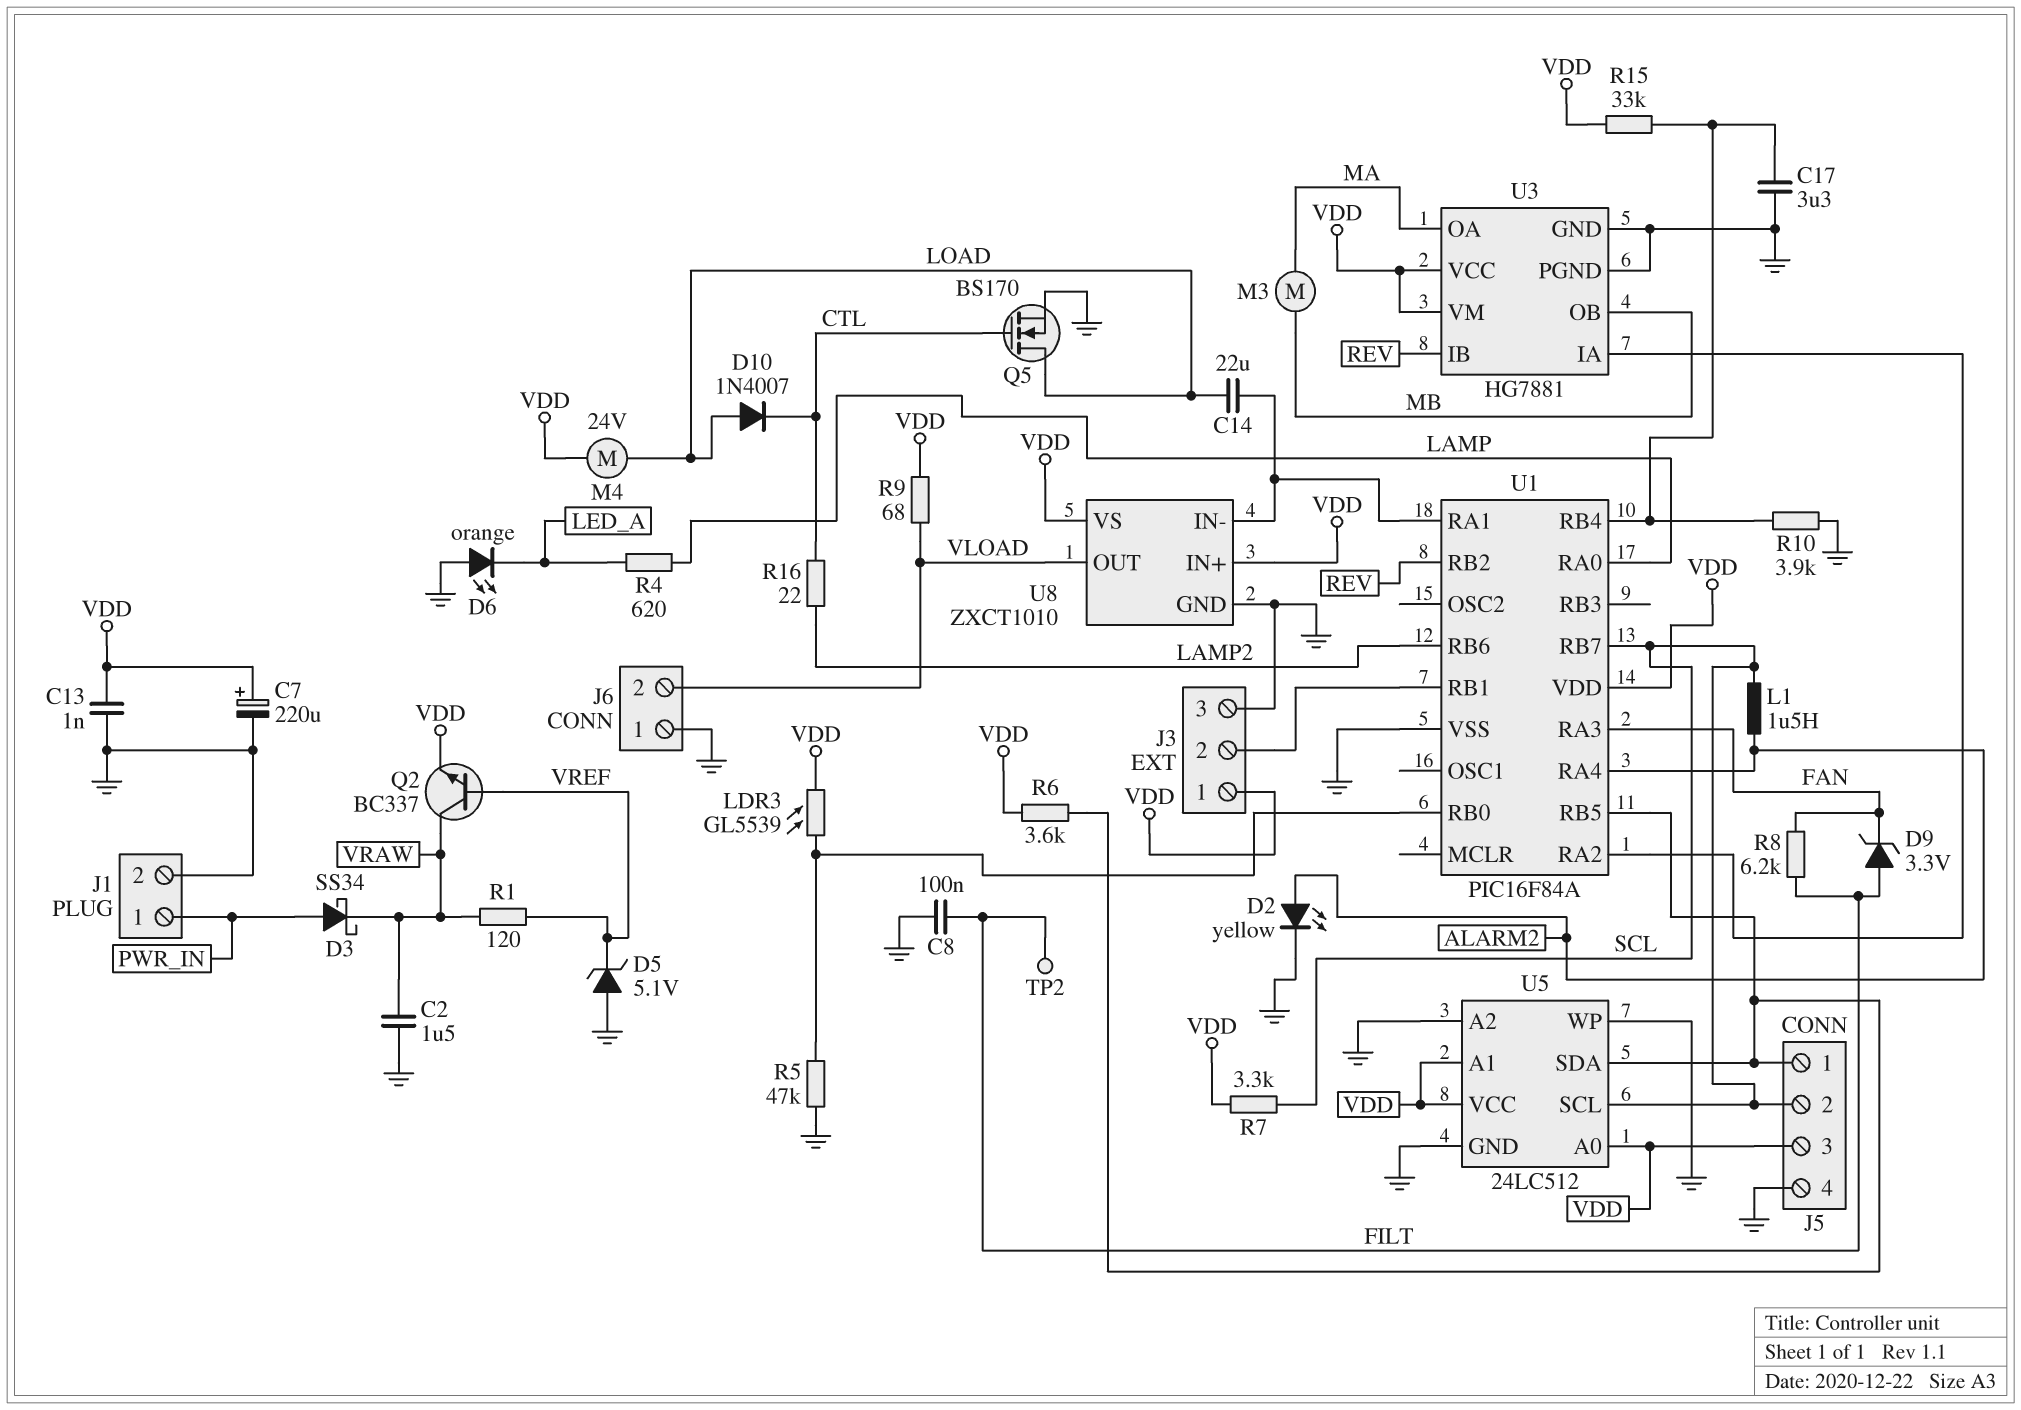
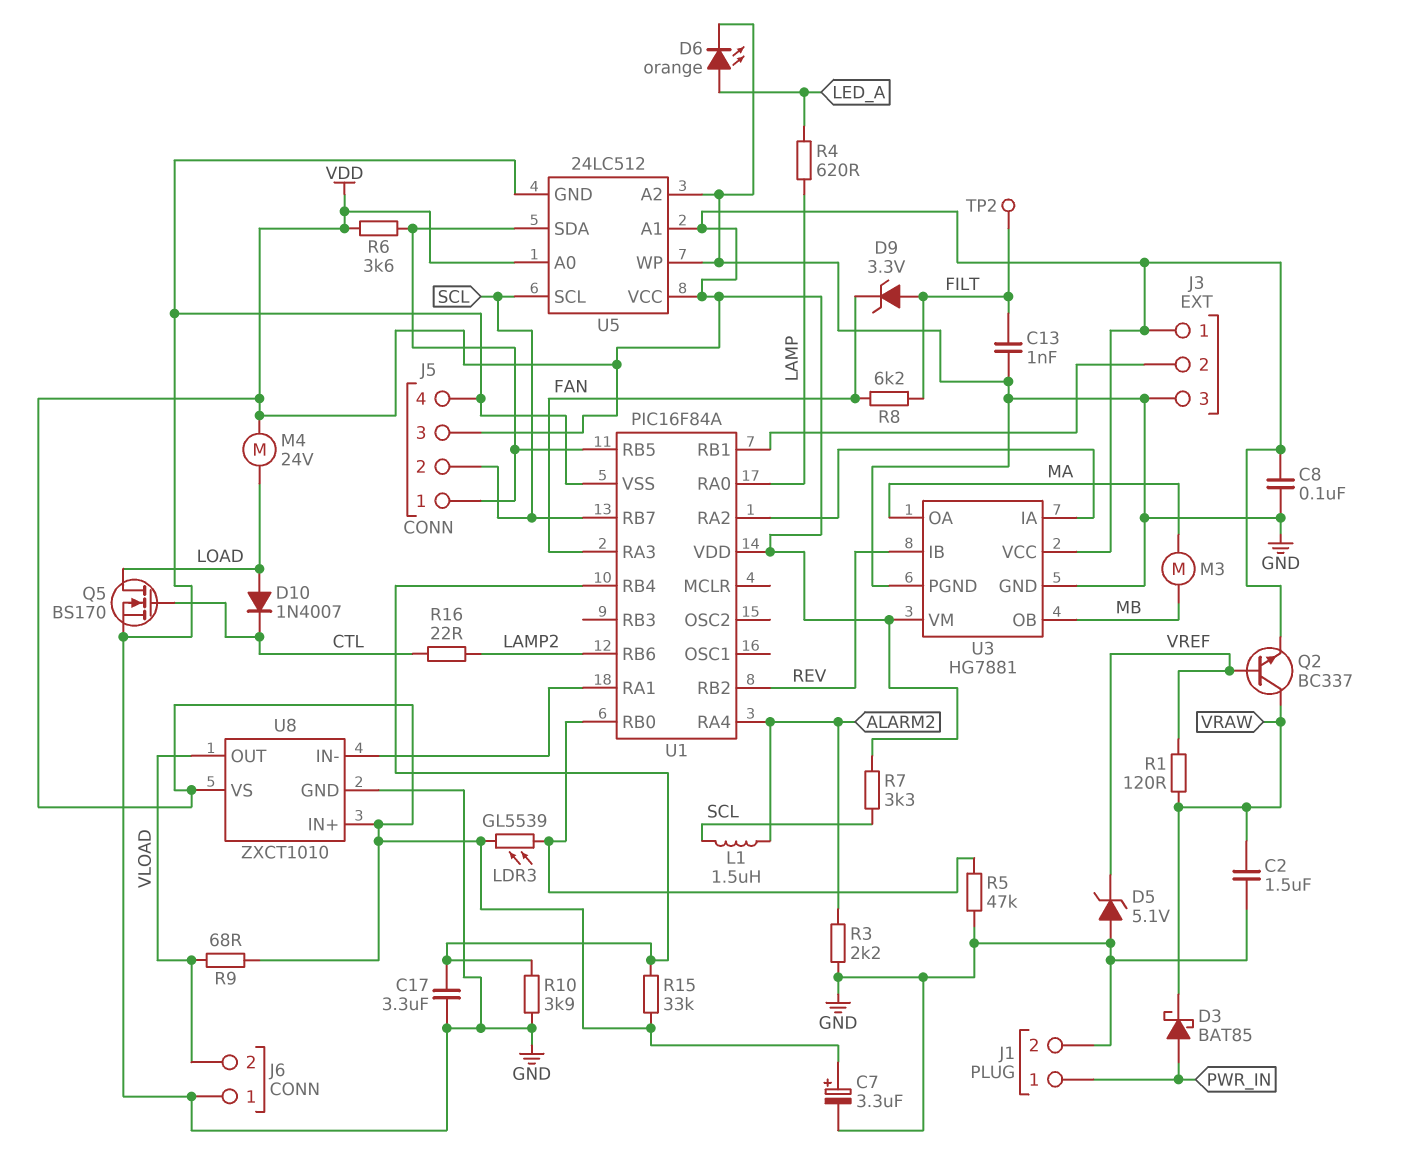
C7: 220uF (plus VDD, minus GND) -> 3.3uF (plus VDD, minus GND)
C8: 100nF (FILT, GND) -> 100nF (GND, VDD)
C13: 1nF (GND, VDD) -> 1nF (FILT, GND)
C14: 22uF (LOAD, U1/RA1) -> none
D2: LED yellow (A ALARM2, K GND) -> none
D3: schottky SS34 (A PWR_IN, K VRAW) -> schottky BAT85 (A PWR_IN, K VRAW)
D6: LED orange (A GND, K LED_A) -> LED orange (A LED_A, K GND)
R3: none -> 2.2k (ALARM2, GND)

